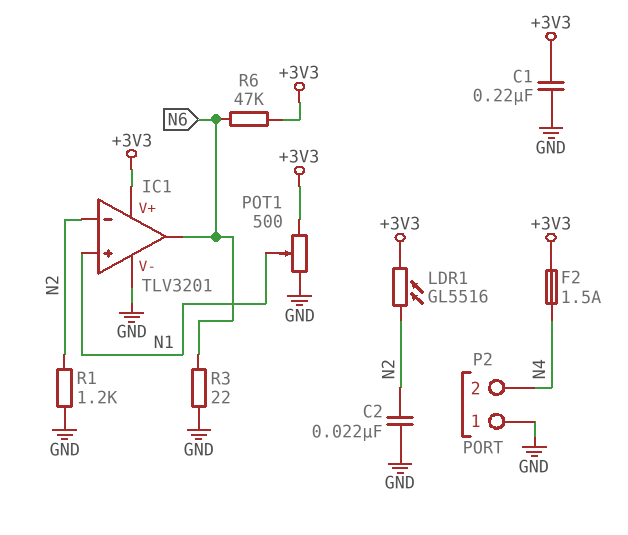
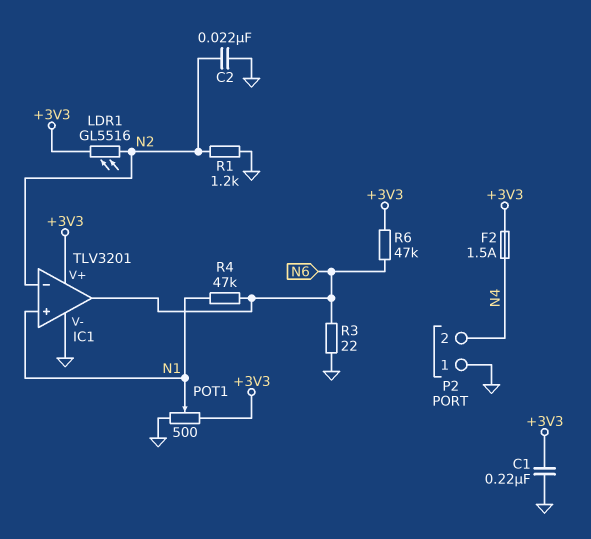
R4: none -> 47k (N1, N6)

